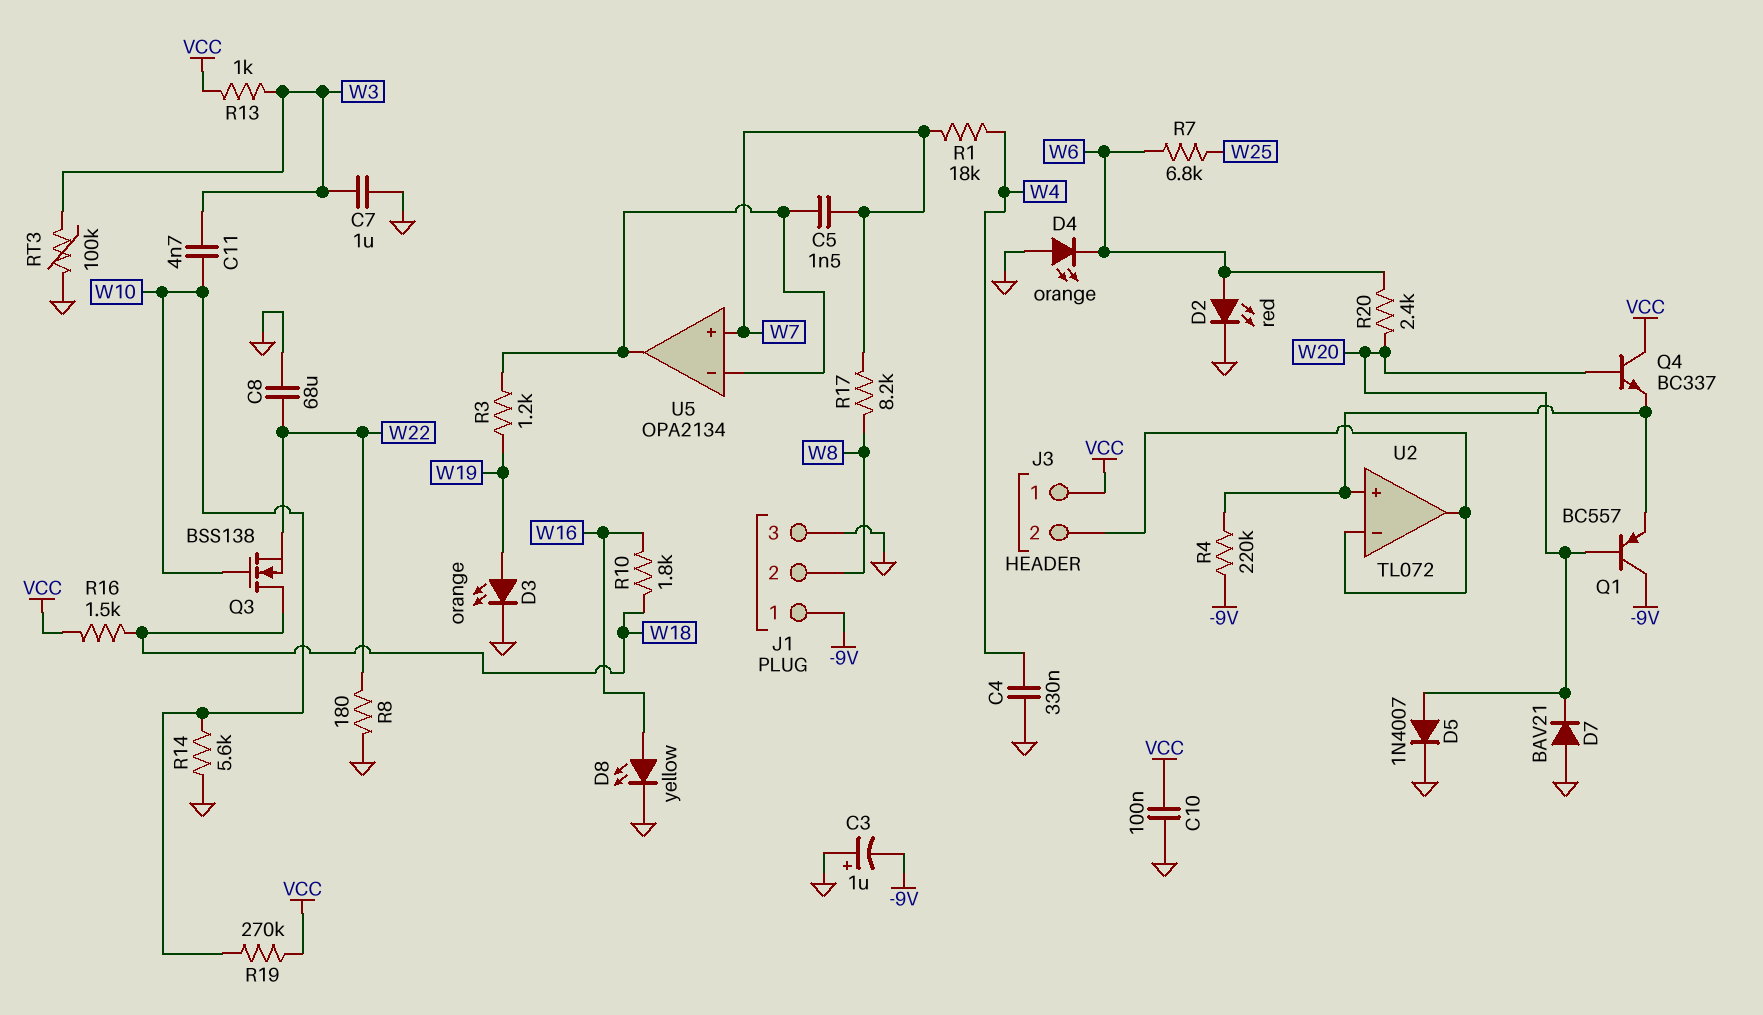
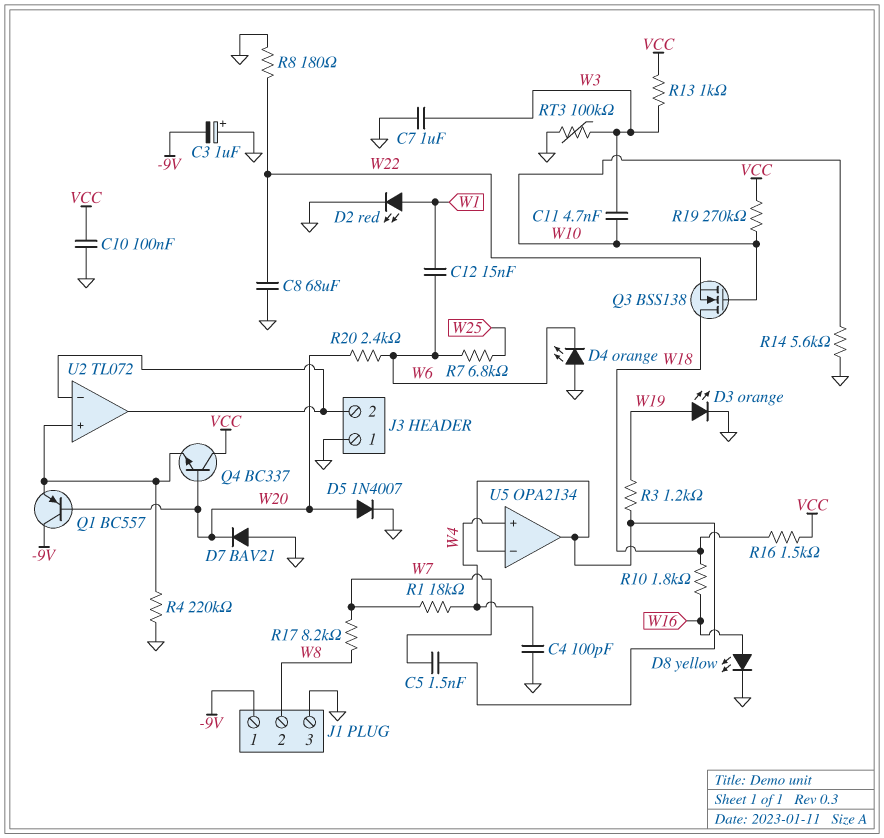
C4: 330nF (GND, W4) -> 100pF (GND, W4)
C12: none -> 15nF (W1, W6)
D2: LED red (A W6, K GND) -> LED red (A W1, K GND)
J3 pin 1: VCC -> GND
R4: 220k (-9V, U2/in+) -> 220k (GND, U2/in+)
U5 pin in+: W7 -> W4

